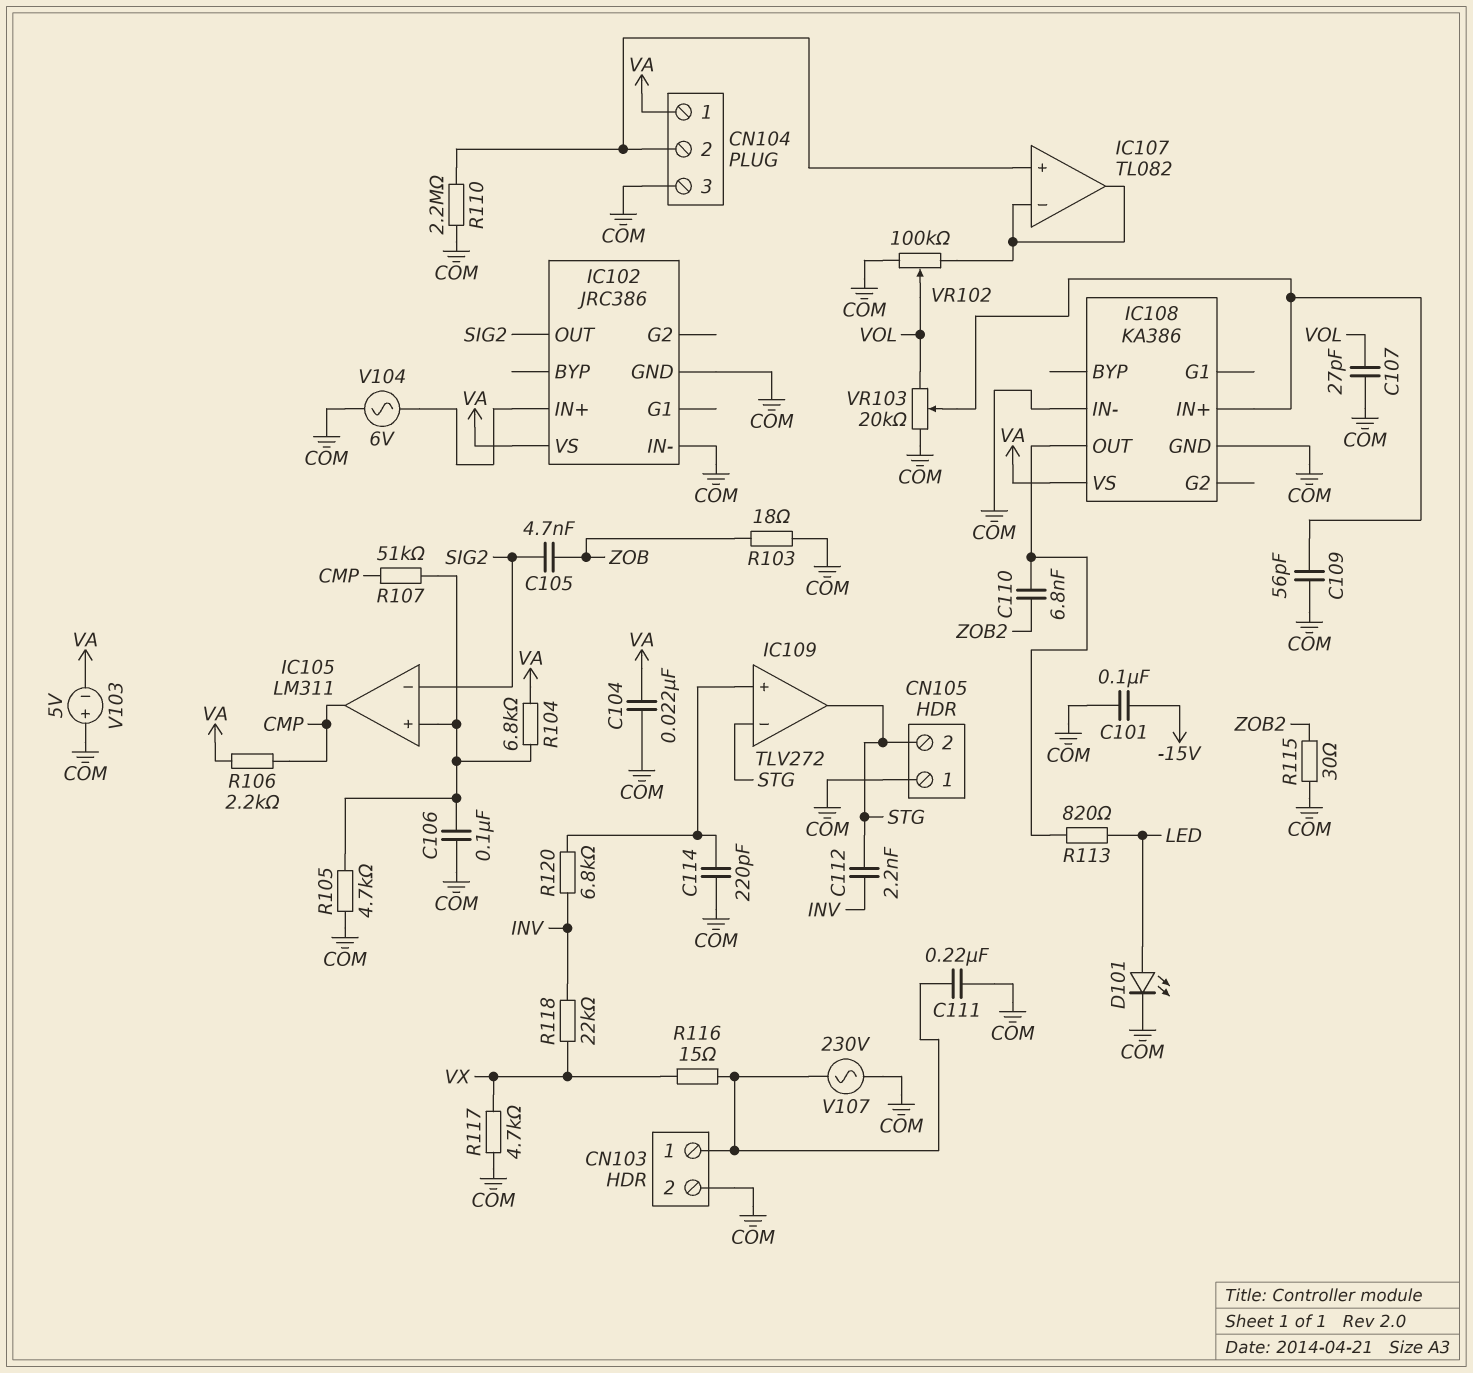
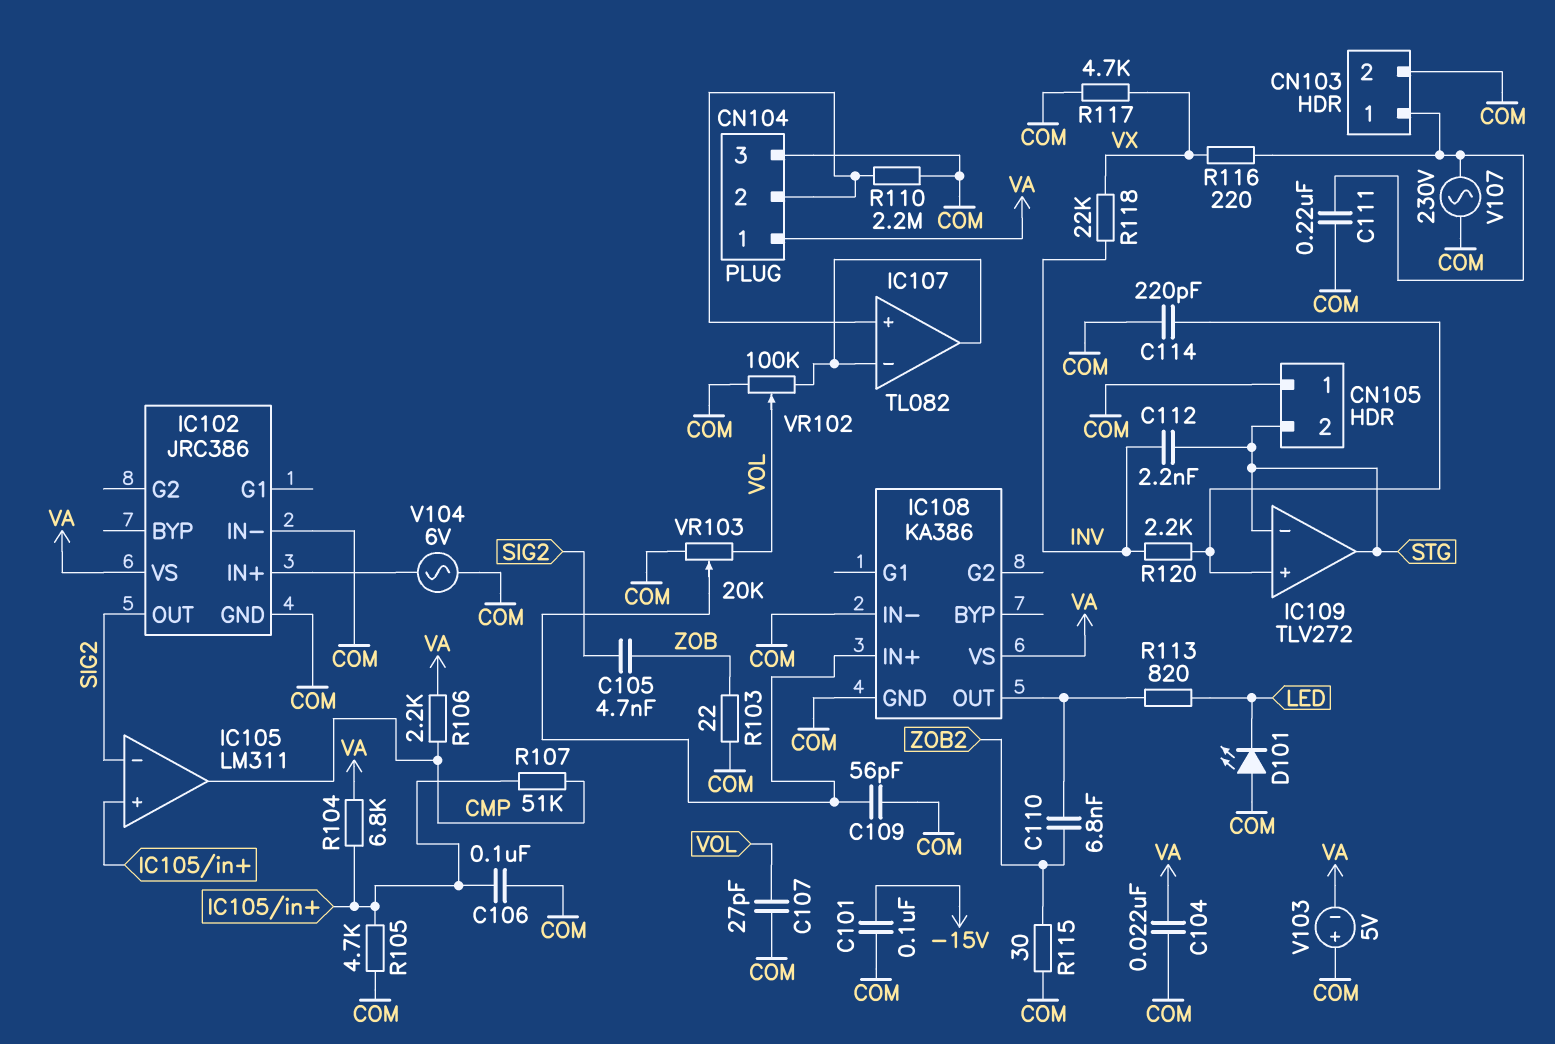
D101: LED (A LED, K COM) -> LED (A COM, K LED)
R103: 18 (COM, ZOB) -> 22 (COM, ZOB)
R116: 15 (CN103/1, VX) -> 220 (CN103/1, VX)
R120: 6.8k (IC109/in+, INV) -> 2.2k (IC109/in+, INV)

